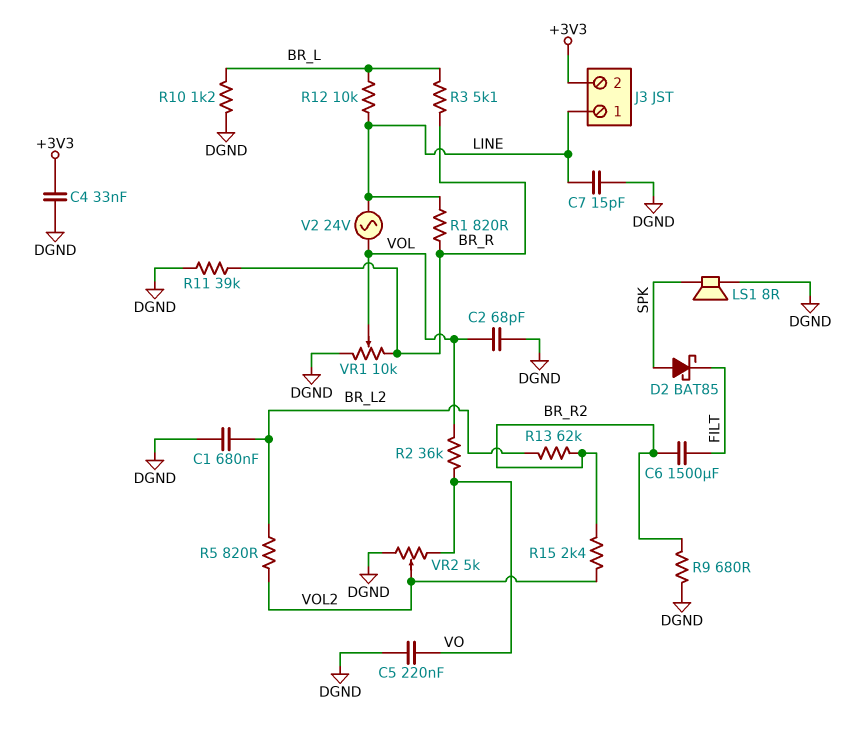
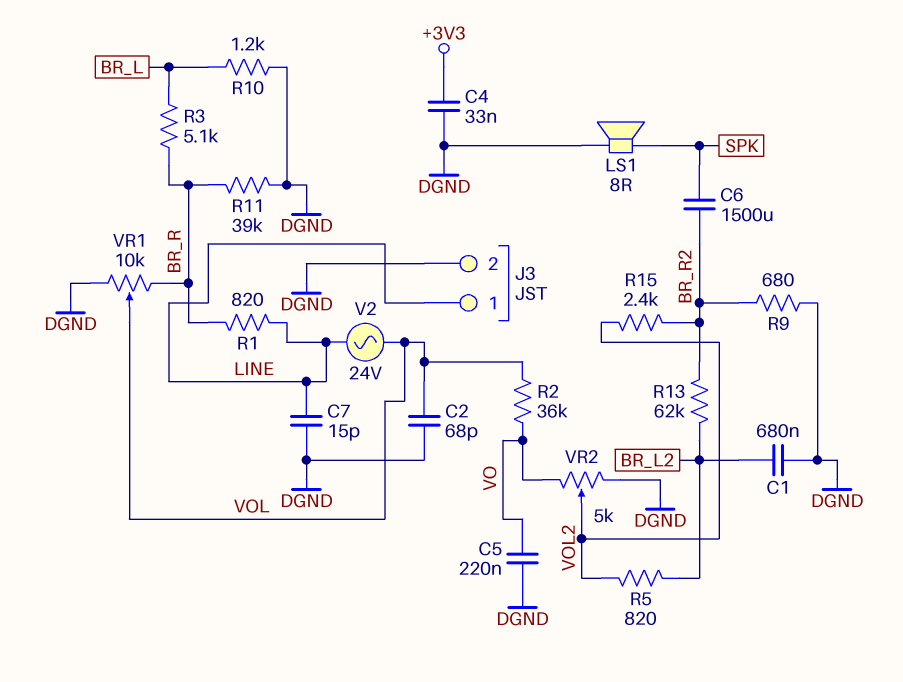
C6: 1500uF (BR_R2, FILT) -> 1500uF (BR_R2, SPK)
D2: schottky BAT85 (A SPK, K FILT) -> none
J3 pin 2: +3V3 -> DGND
R12: 10k (BR_L, LINE) -> none

